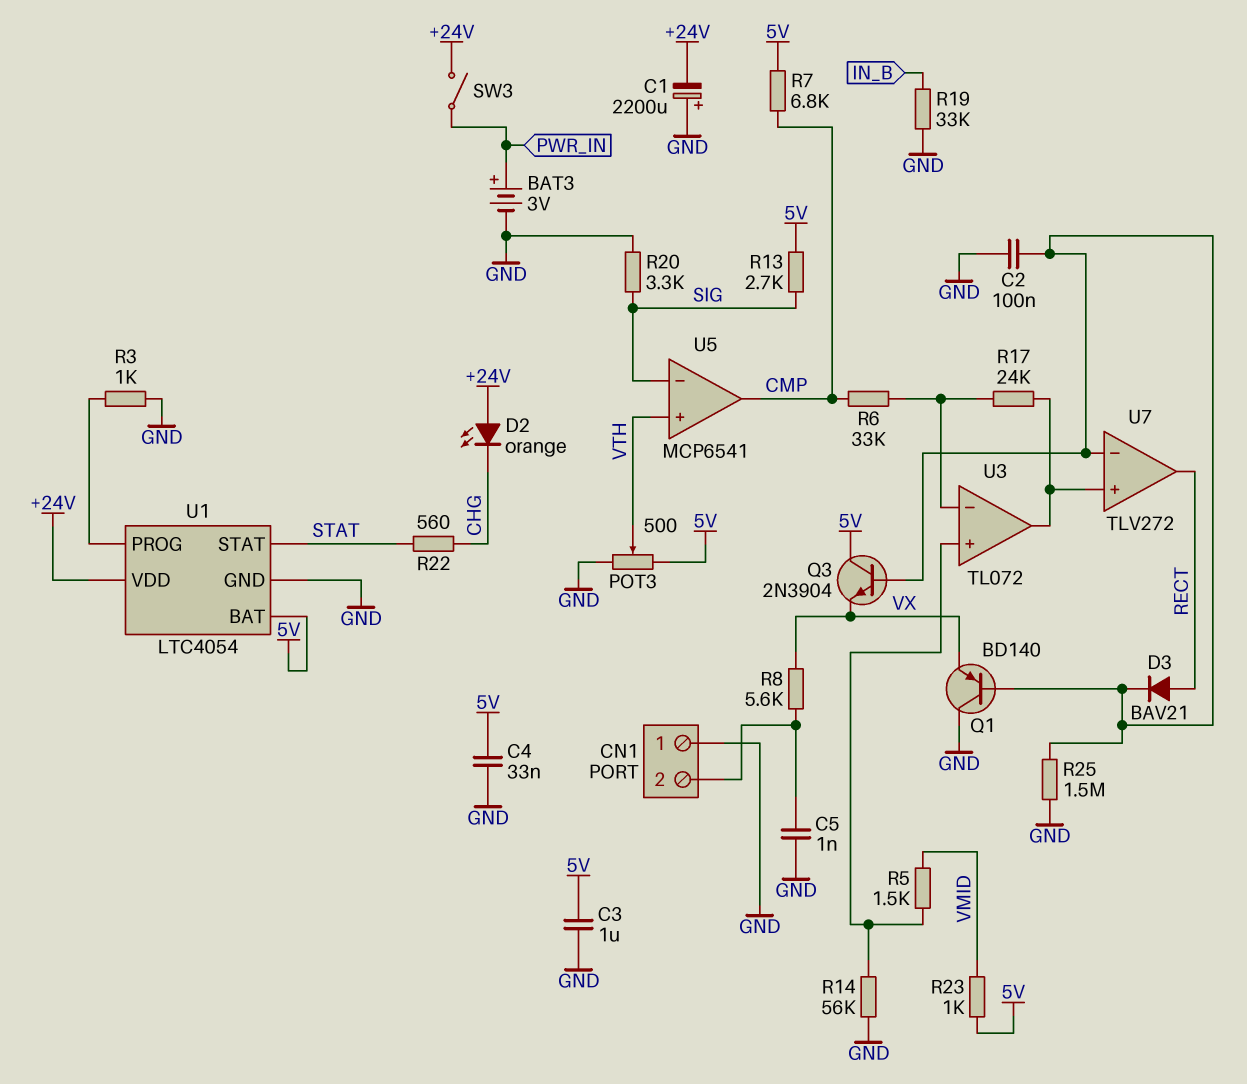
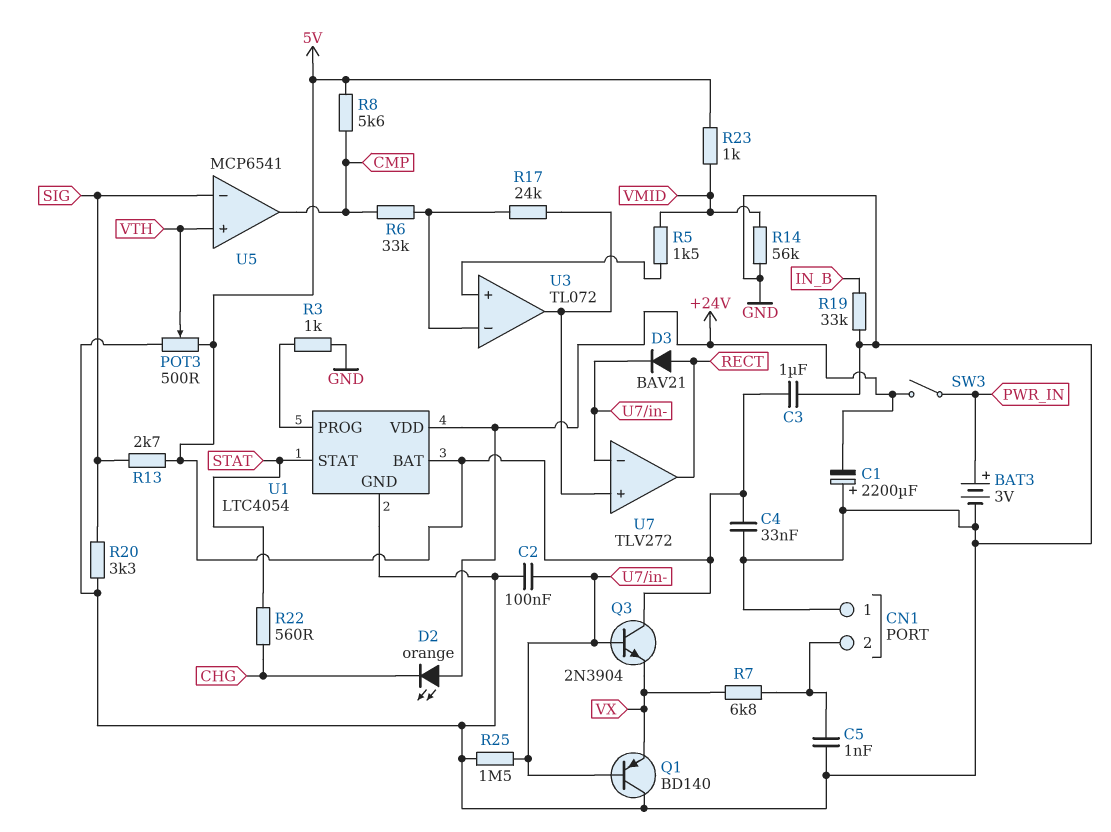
R7: 6.8k (5V, CMP) -> 6.8k (CN1/2, VX)
R8: 5.6k (CN1/2, VX) -> 5.6k (5V, CMP)
R14: 56k (GND, U3/in+) -> 56k (GND, VMID)

